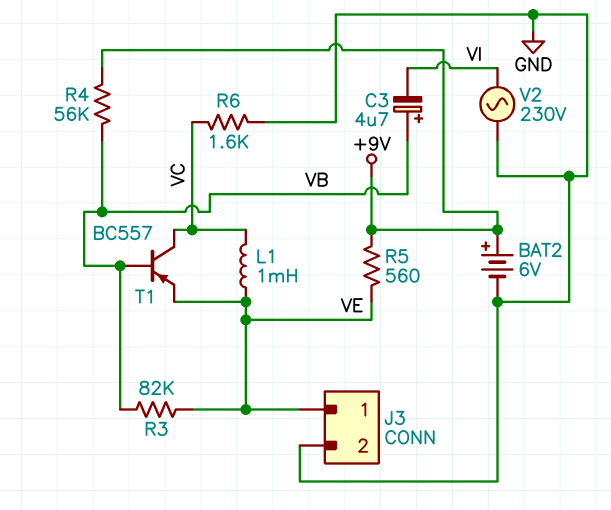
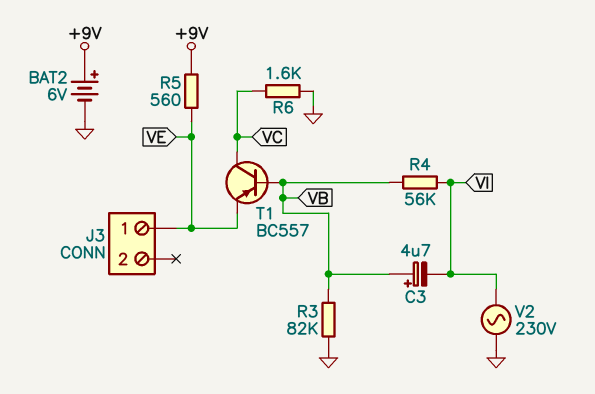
J3 pin 2: GND -> none
L1: 1mH (VC, VE) -> none
R3: 82k (VB, VE) -> 82k (GND, VB)
R4: 56k (+9V, VB) -> 56k (VB, VI)

